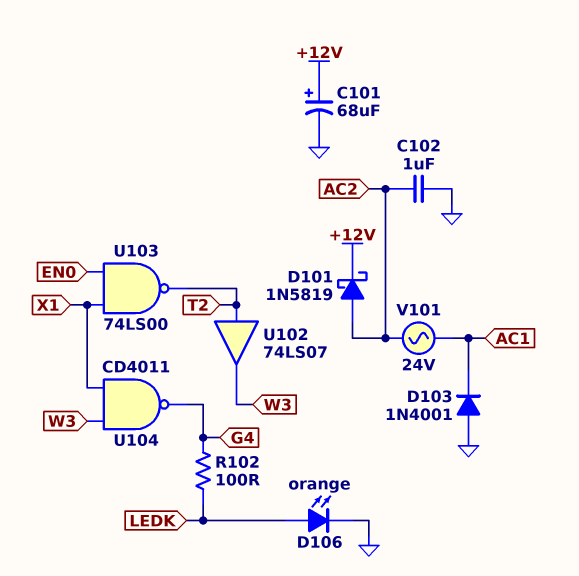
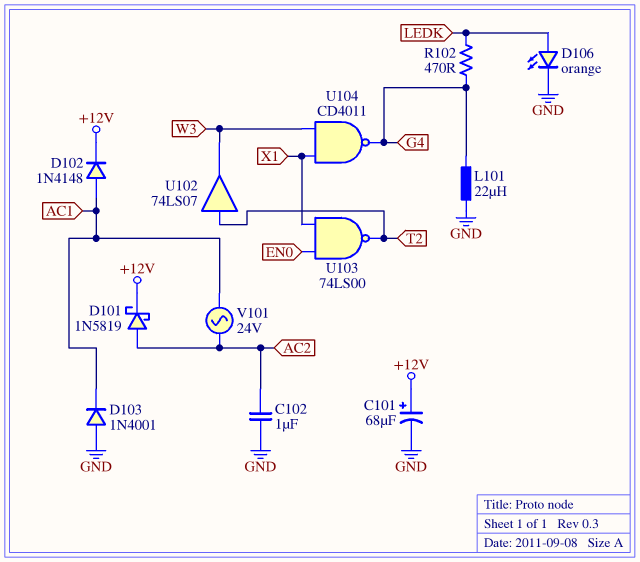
D102: none -> diode 1N4148 (A AC1, K +12V)
L101: none -> 22uH (G4, GND)
R102: 100 (G4, LEDK) -> 470 (G4, LEDK)

